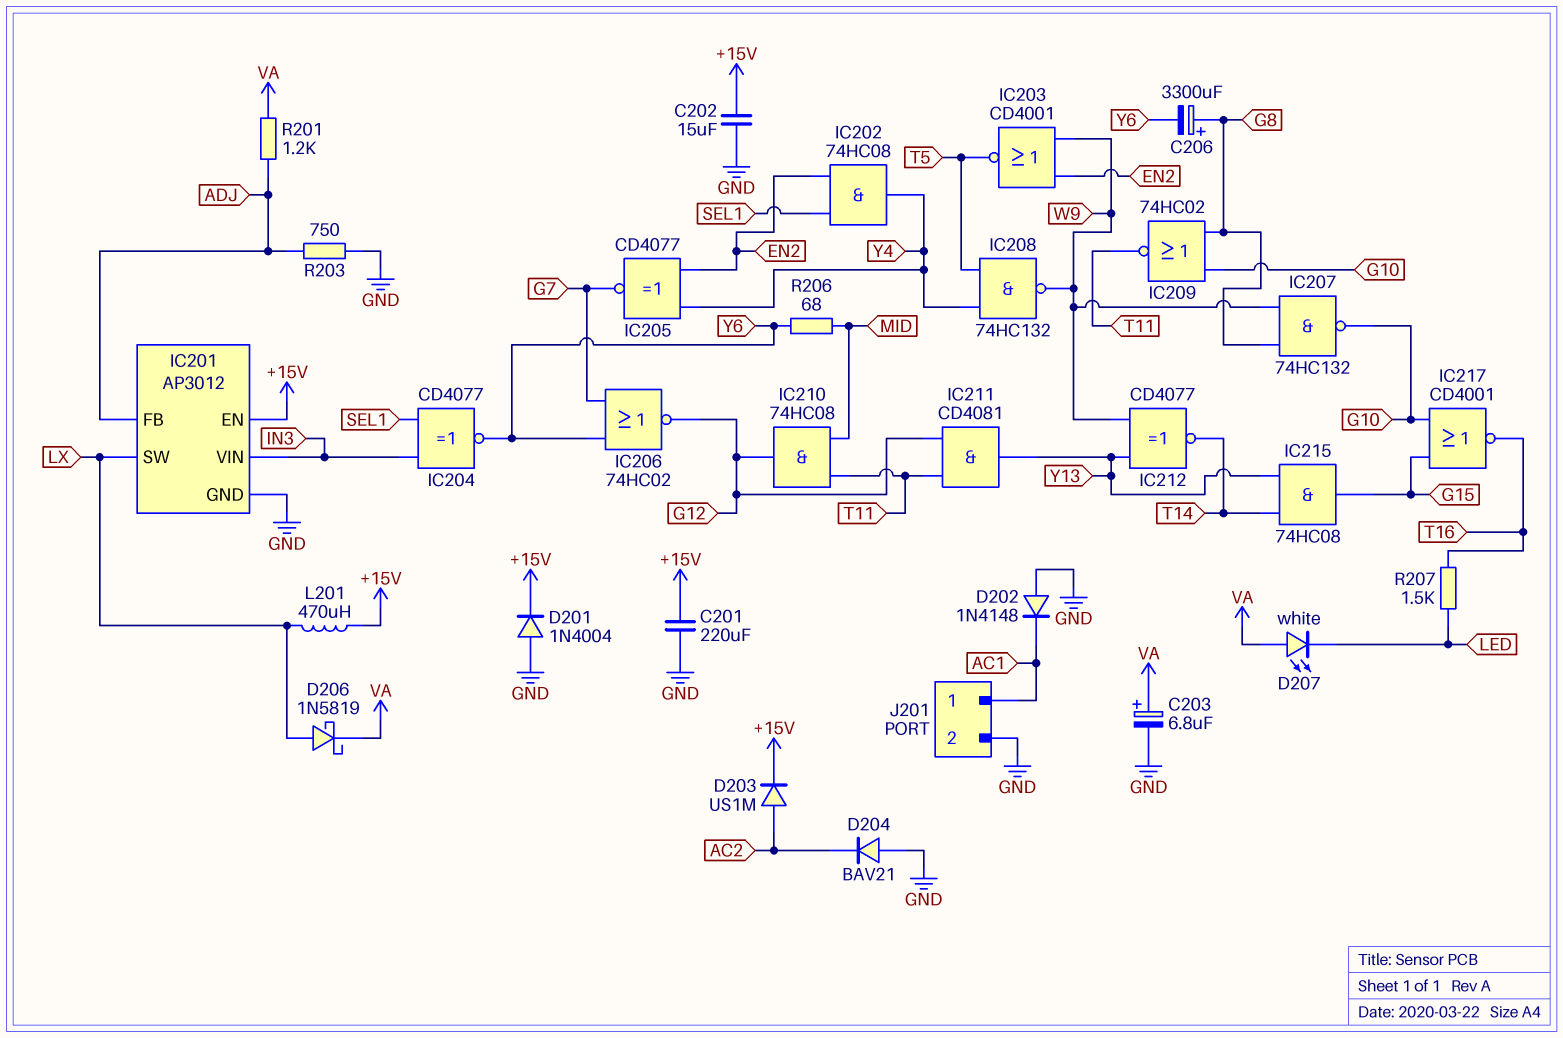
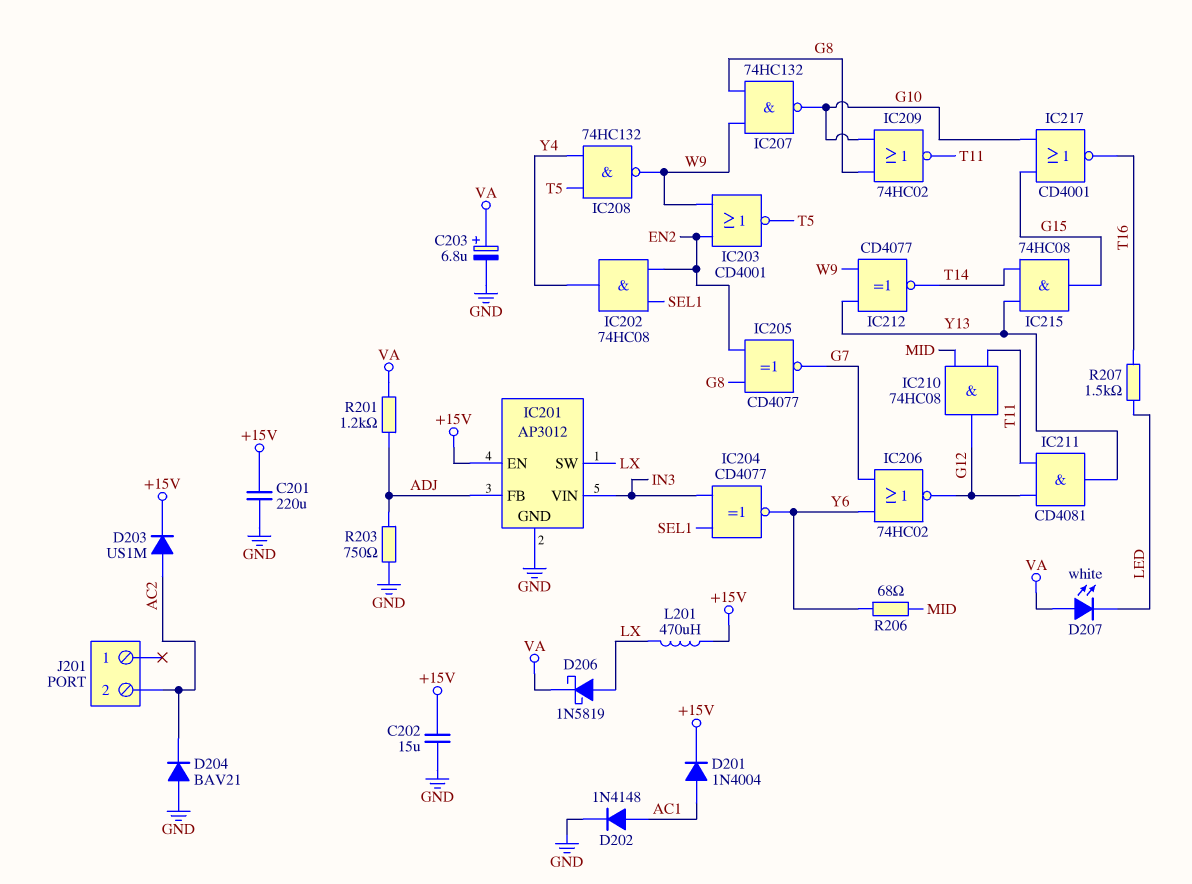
C206: 3300uF (plus G8, minus Y6) -> none
D201: diode 1N4004 (A GND, K +15V) -> diode 1N4004 (A AC1, K +15V)
D202: diode 1N4148 (A GND, K AC1) -> diode 1N4148 (A AC1, K GND)
IC205: XNOR CD4077 (in EN2, in Y4, out G7) -> XNOR CD4077 (in EN2, in G8, out G7)
J201 pin 1: AC1 -> none
J201 pin 2: GND -> AC2

